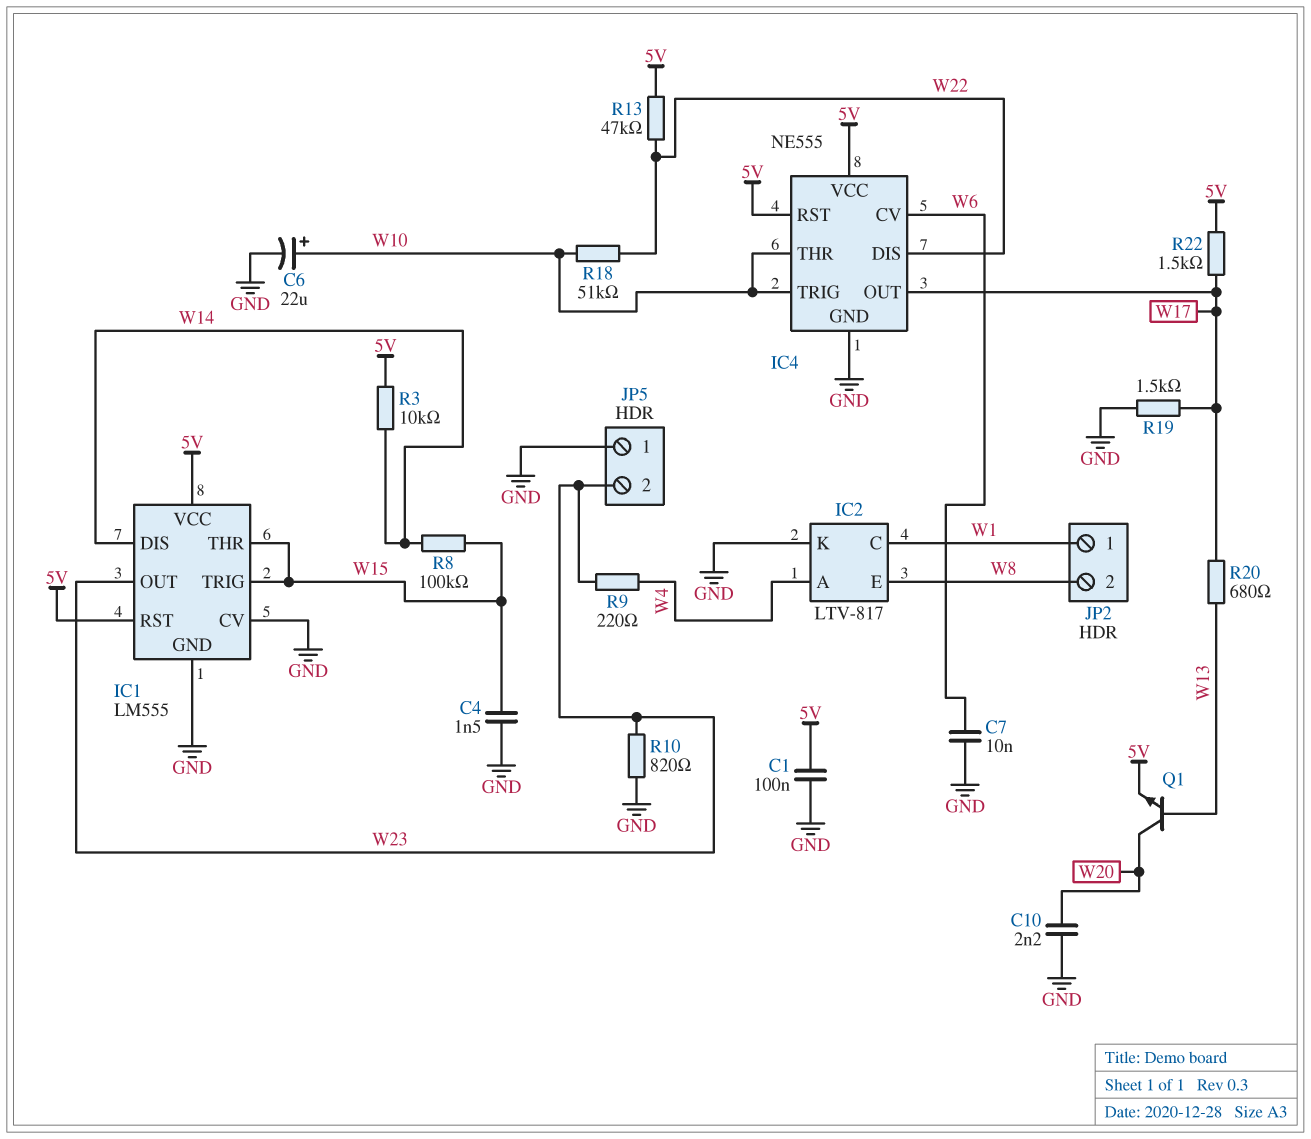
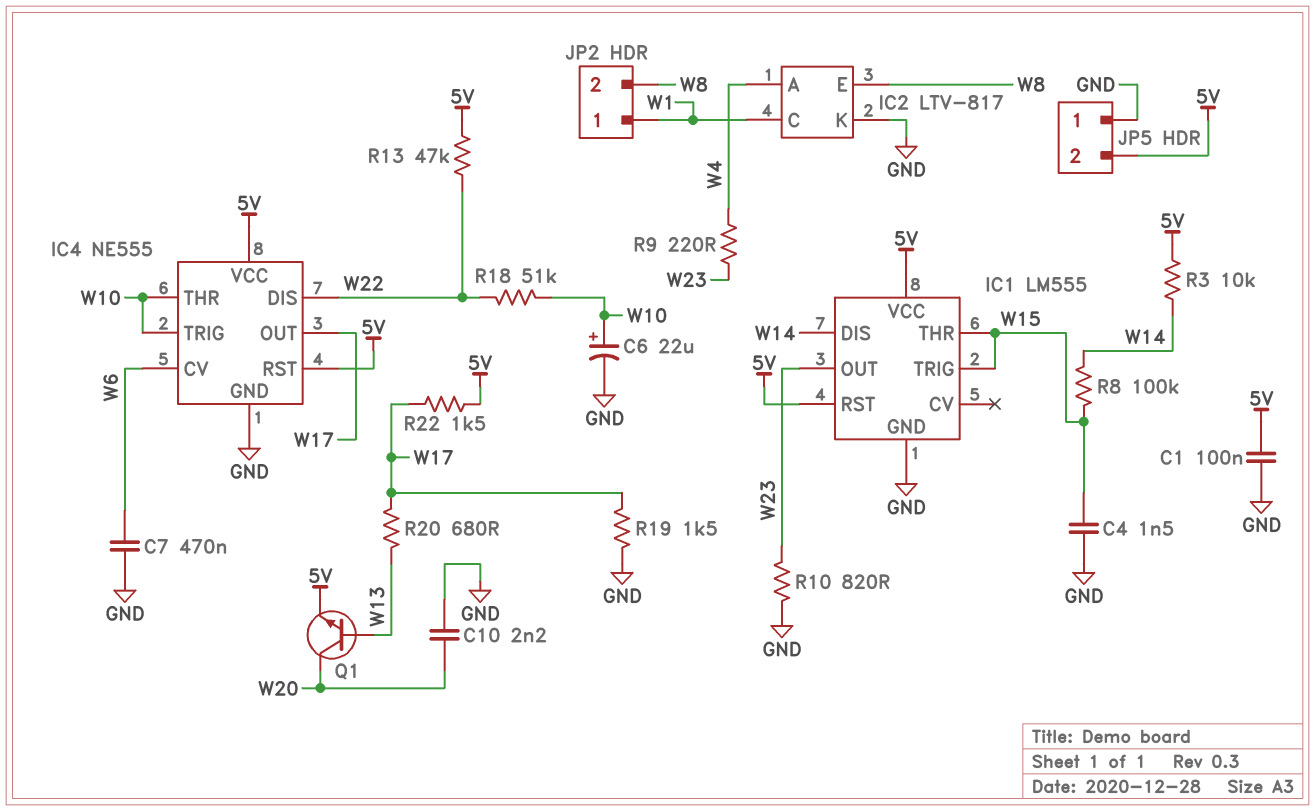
C7: 10nF (GND, W6) -> 470nF (GND, W6)
IC1 pin CV: GND -> none
JP5 pin 2: W23 -> 5V

